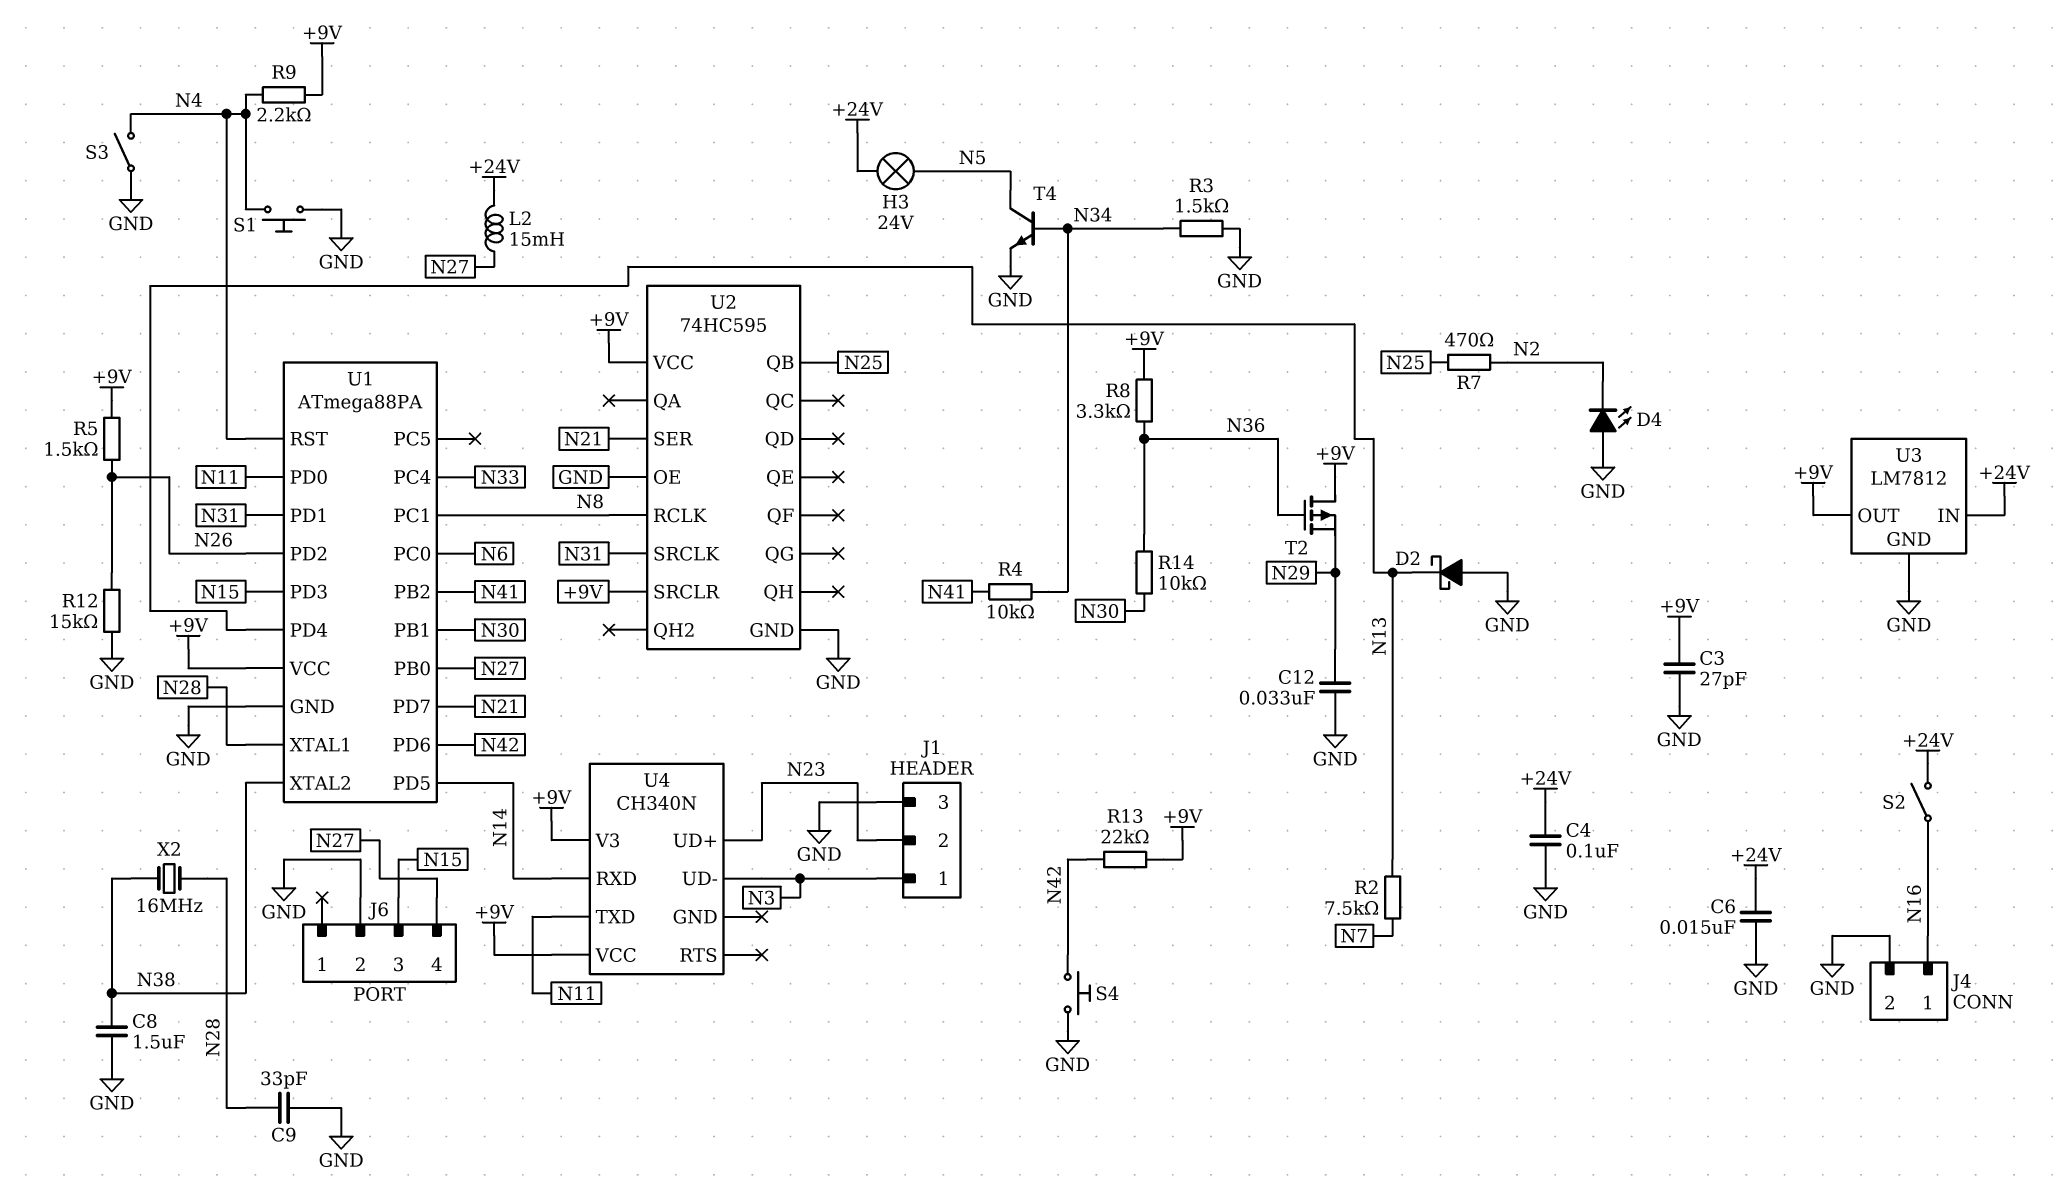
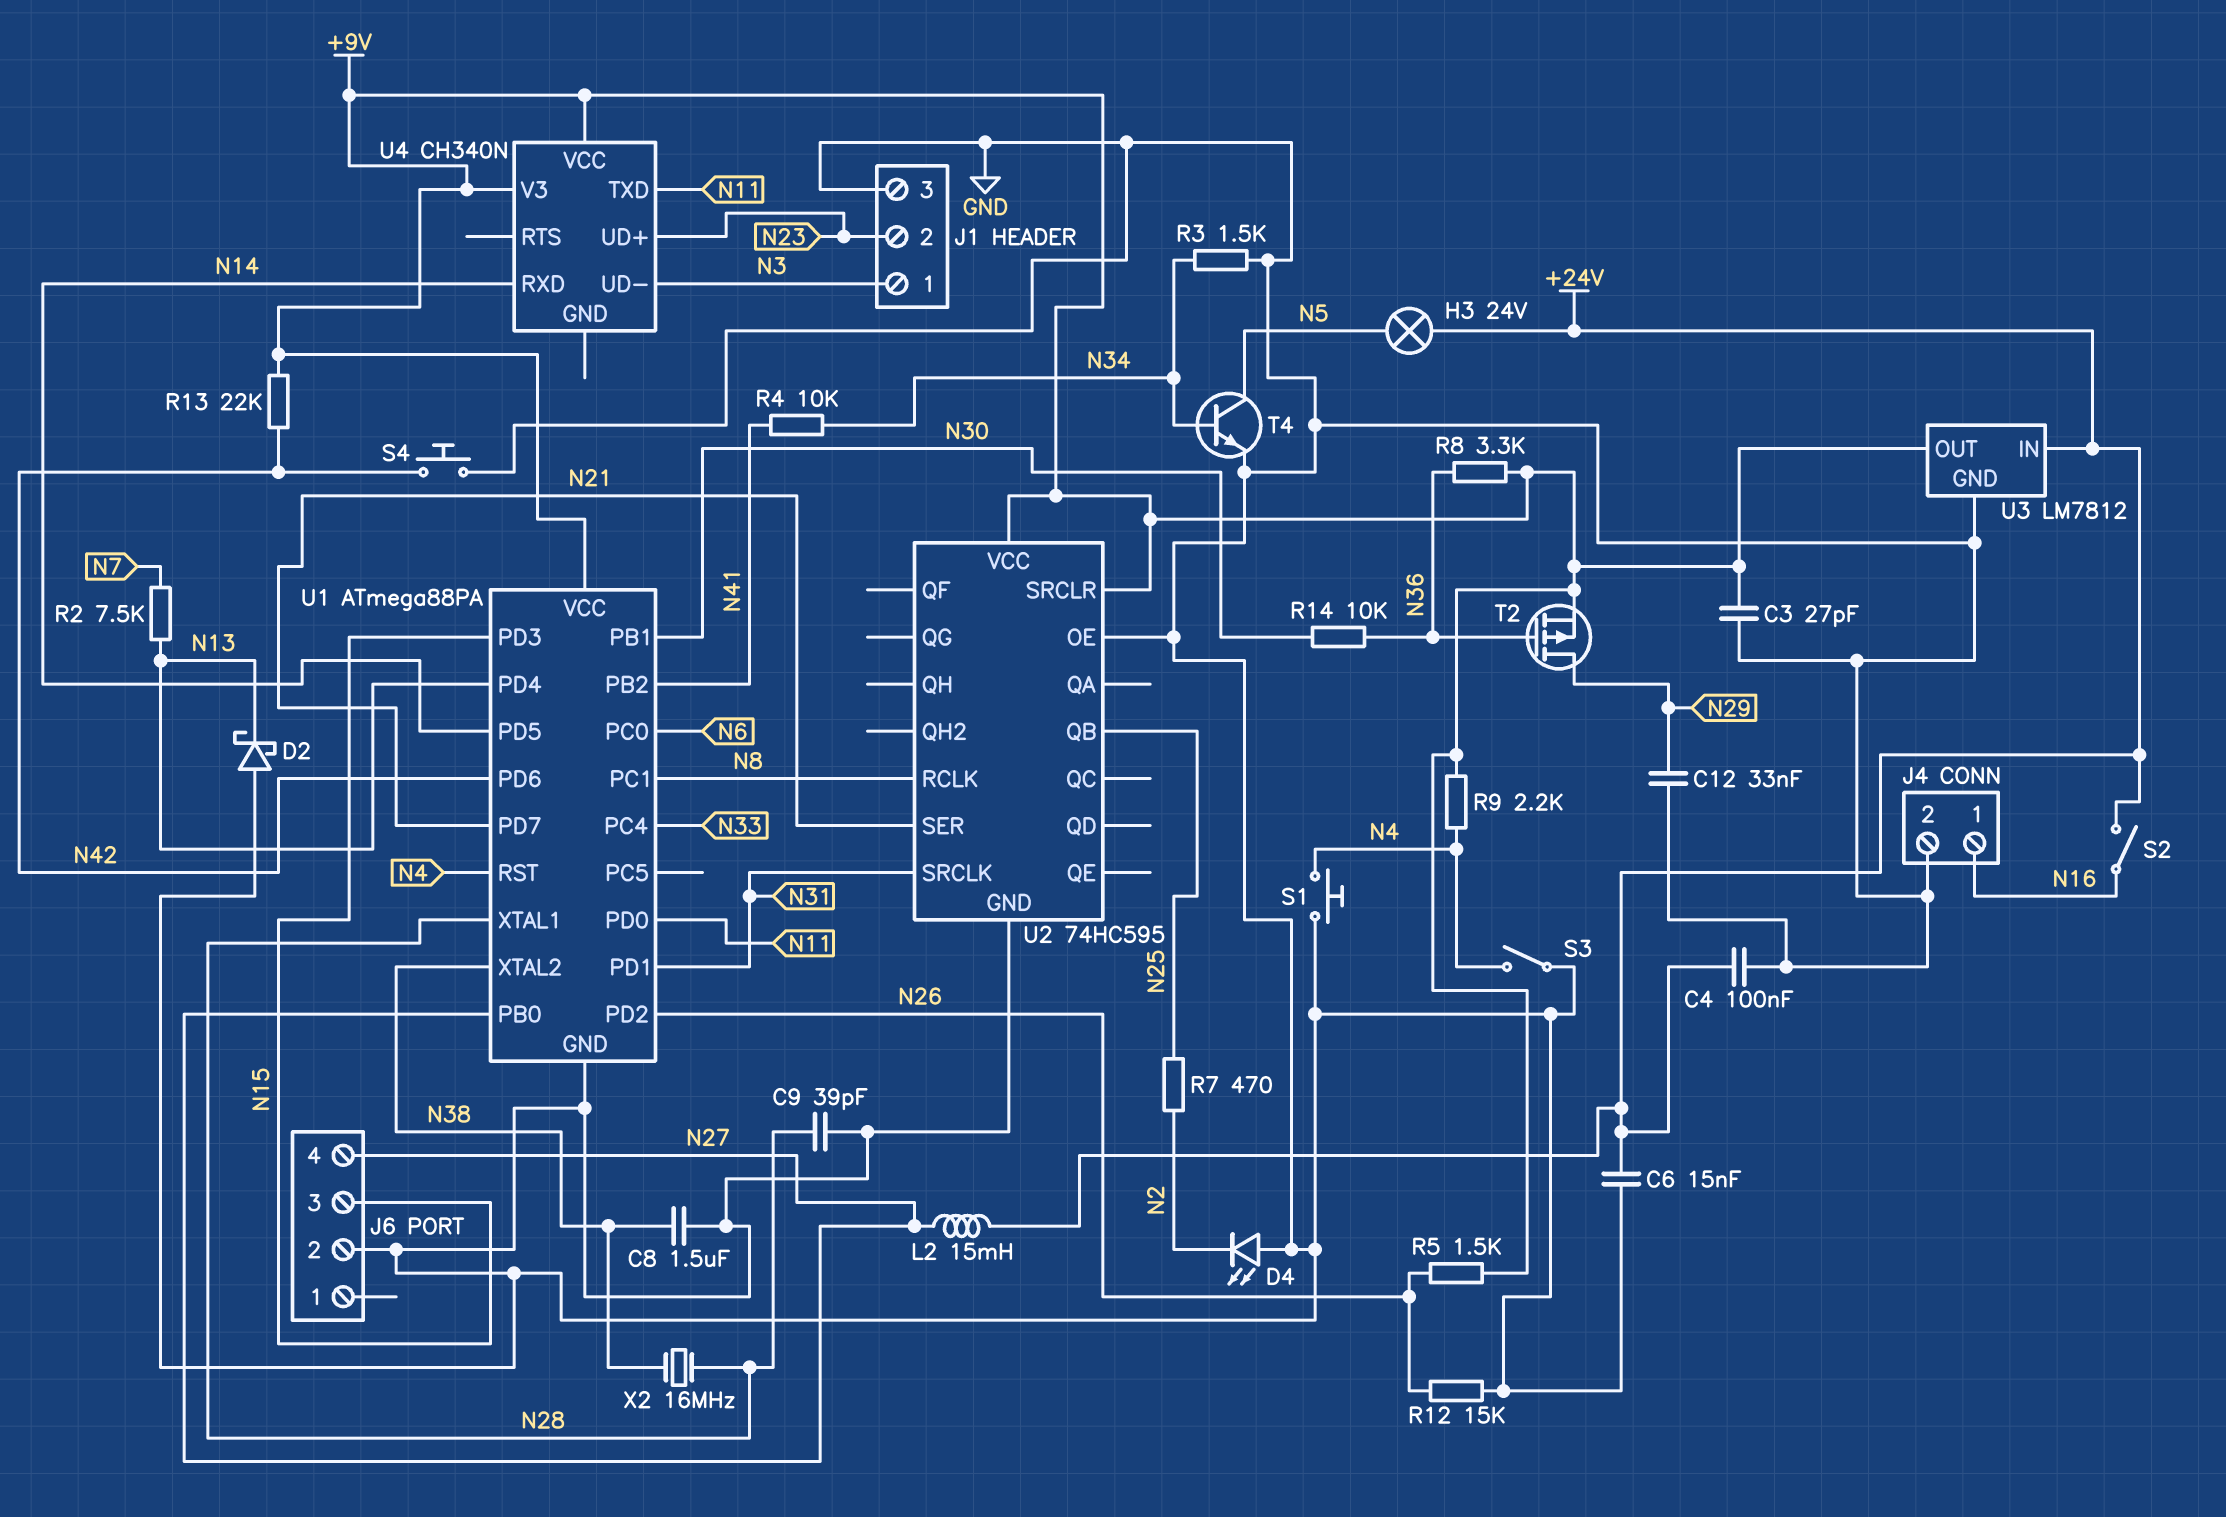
C9: 33pF (GND, N28) -> 39pF (GND, N28)
T2: PMOS (G N36, D +9V, S N29) -> PMOS (G N36, D N29, S +9V)

